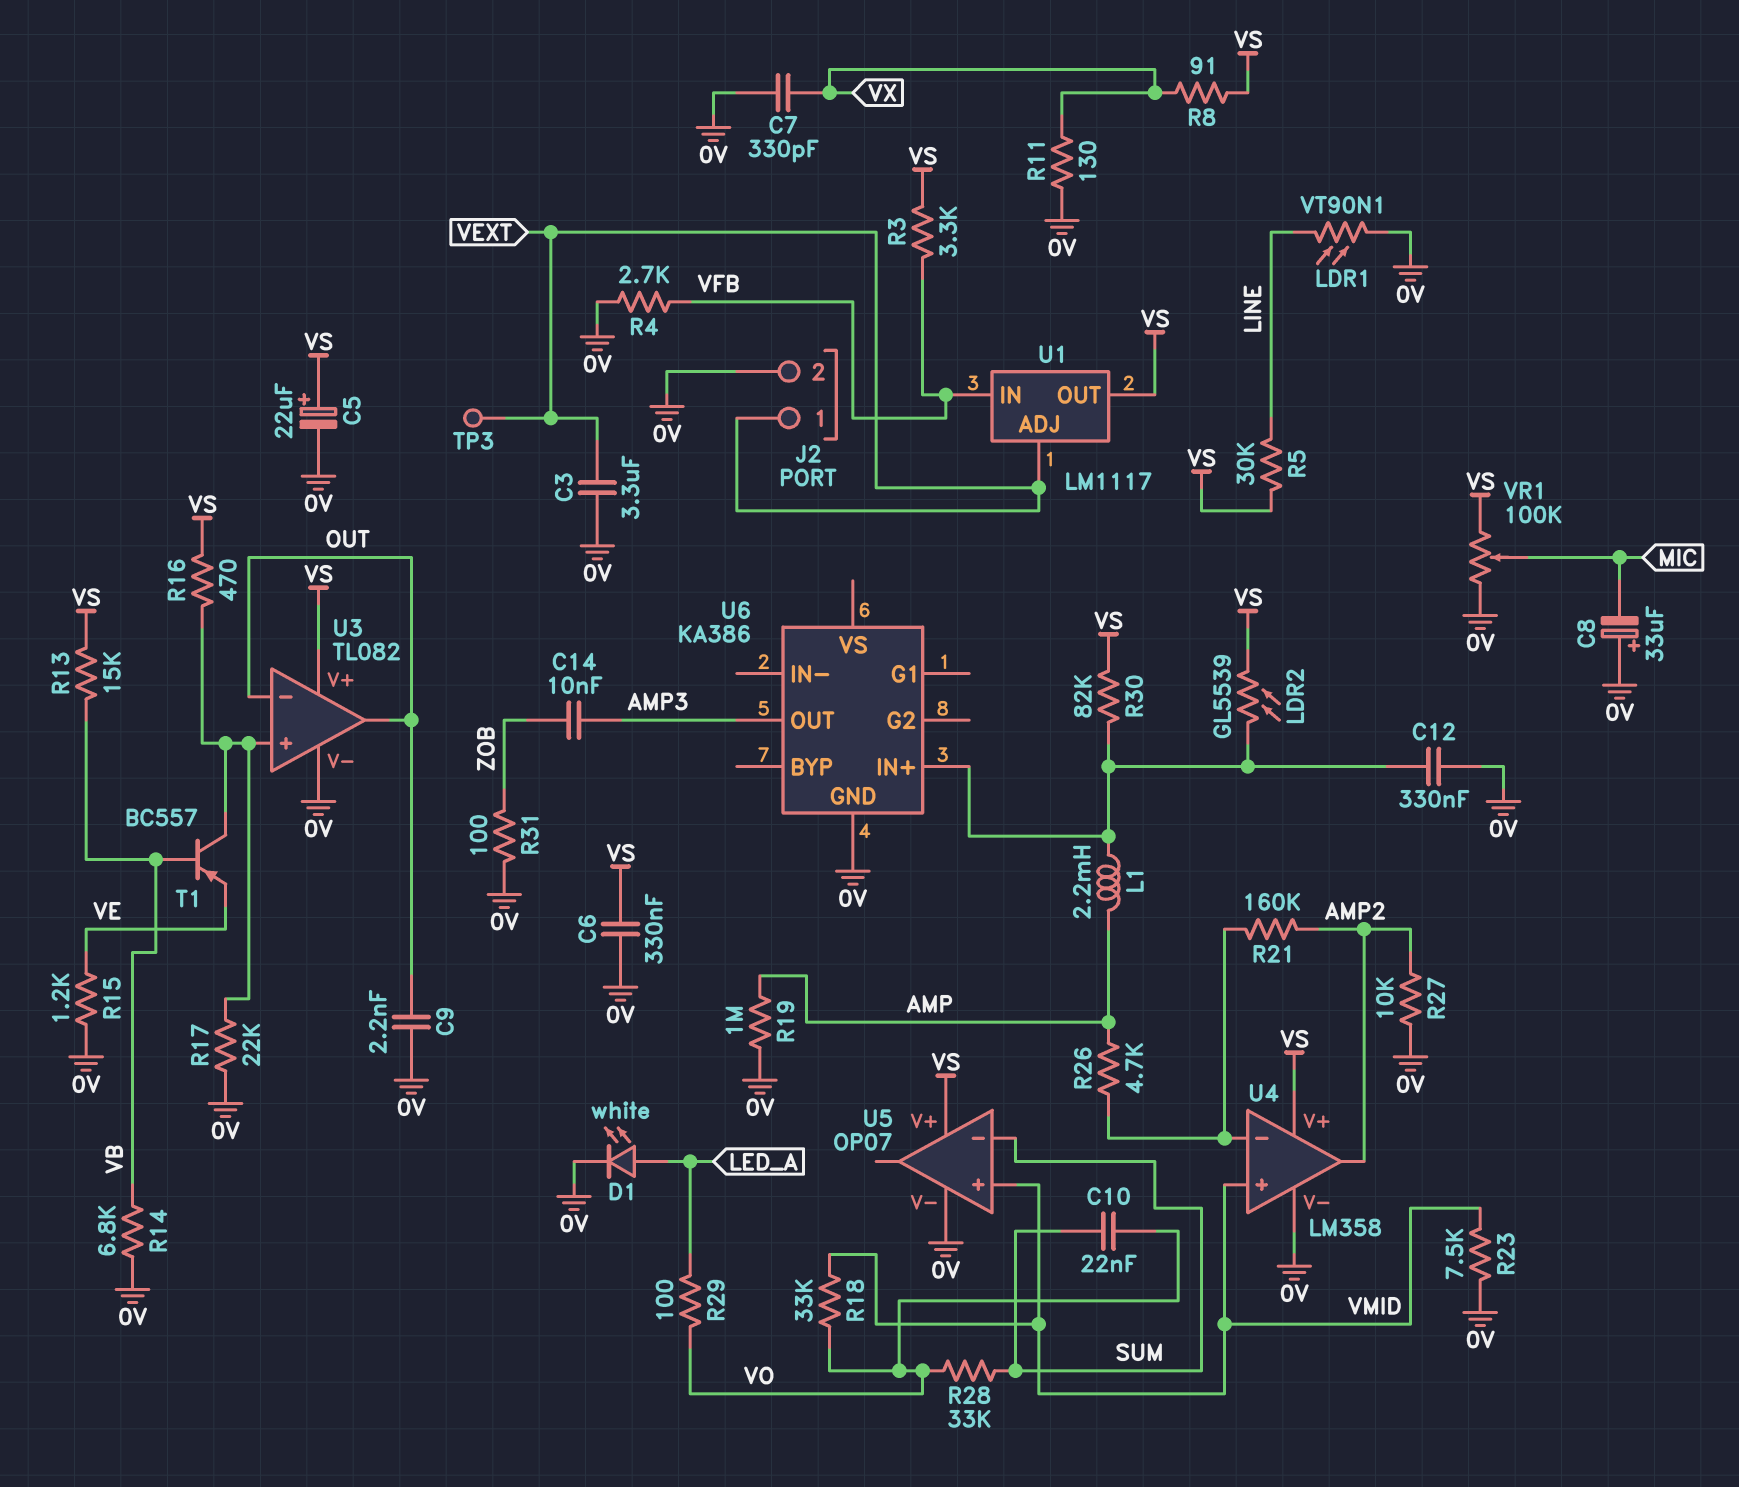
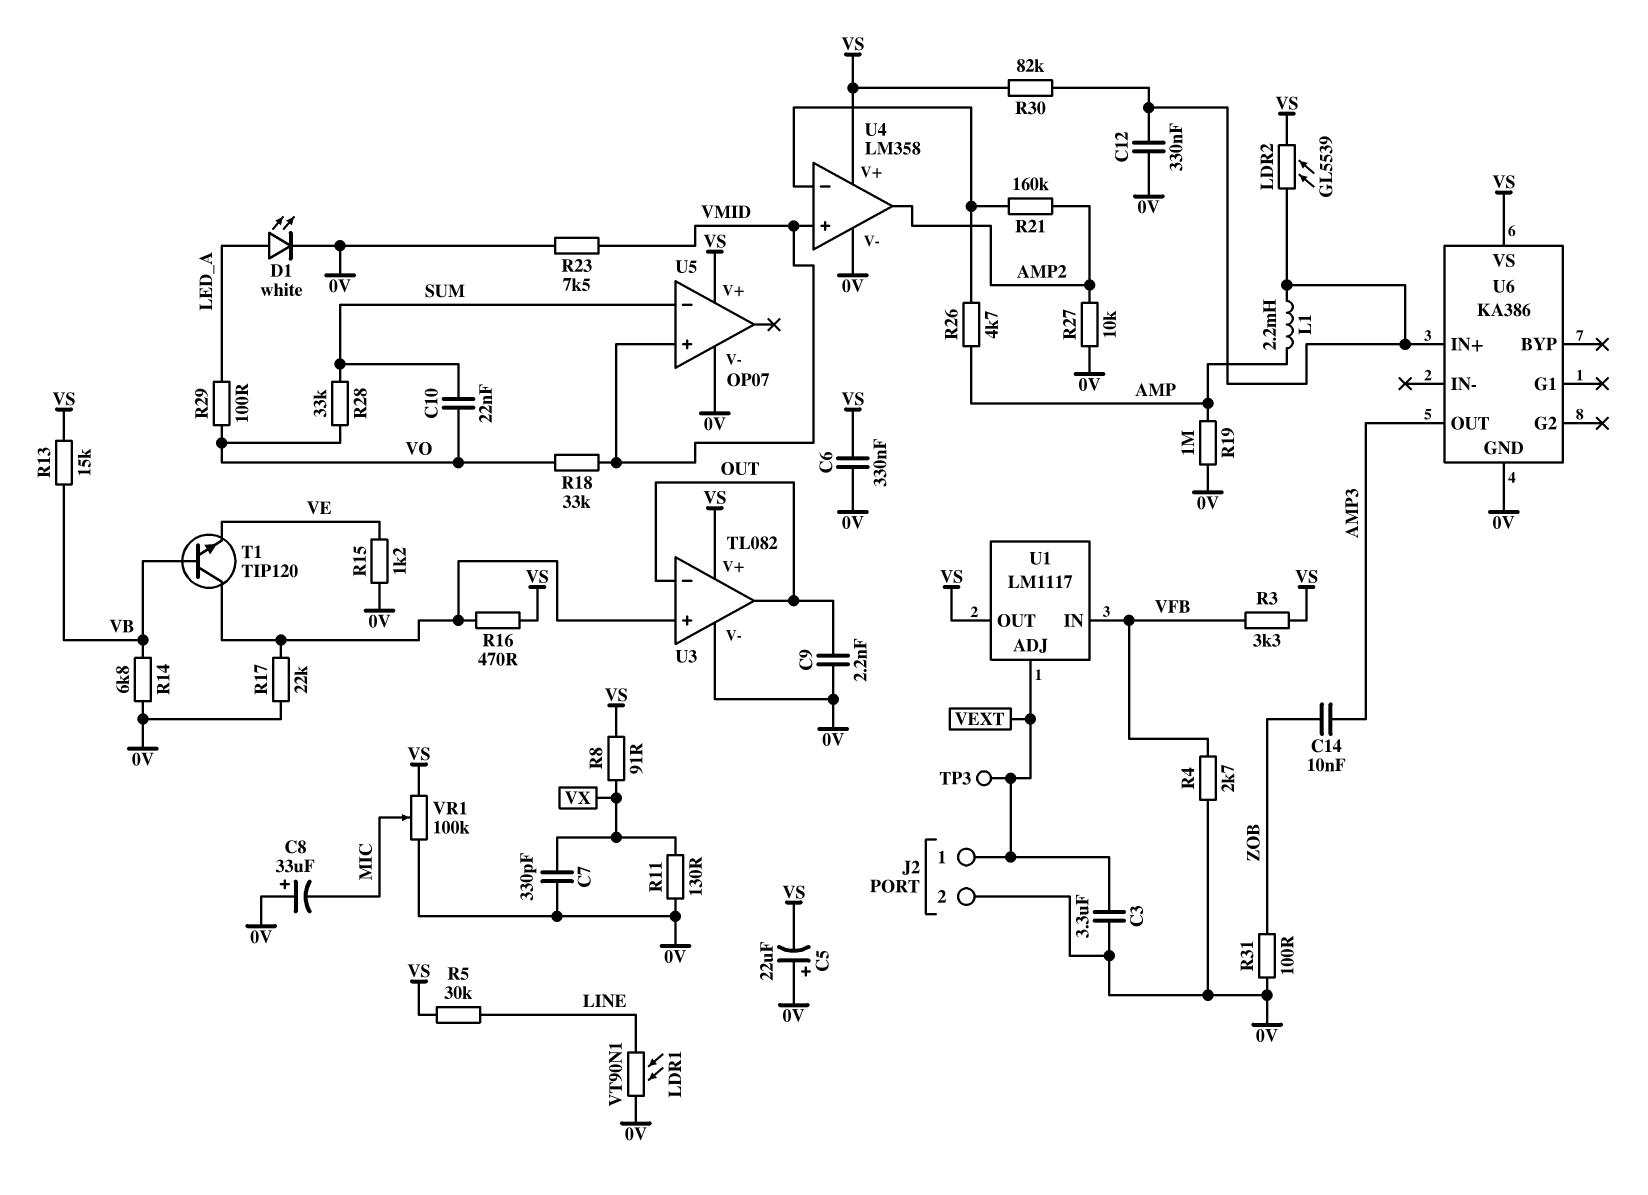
C5: 22uF (plus VS, minus 0V) -> 22uF (plus 0V, minus VS)
T1: PNP BC557 (B VB, C U3/in+, E VE) -> NPN TIP120 (B VB, C U3/in+, E VE)
U6 pin VS: none -> VS

